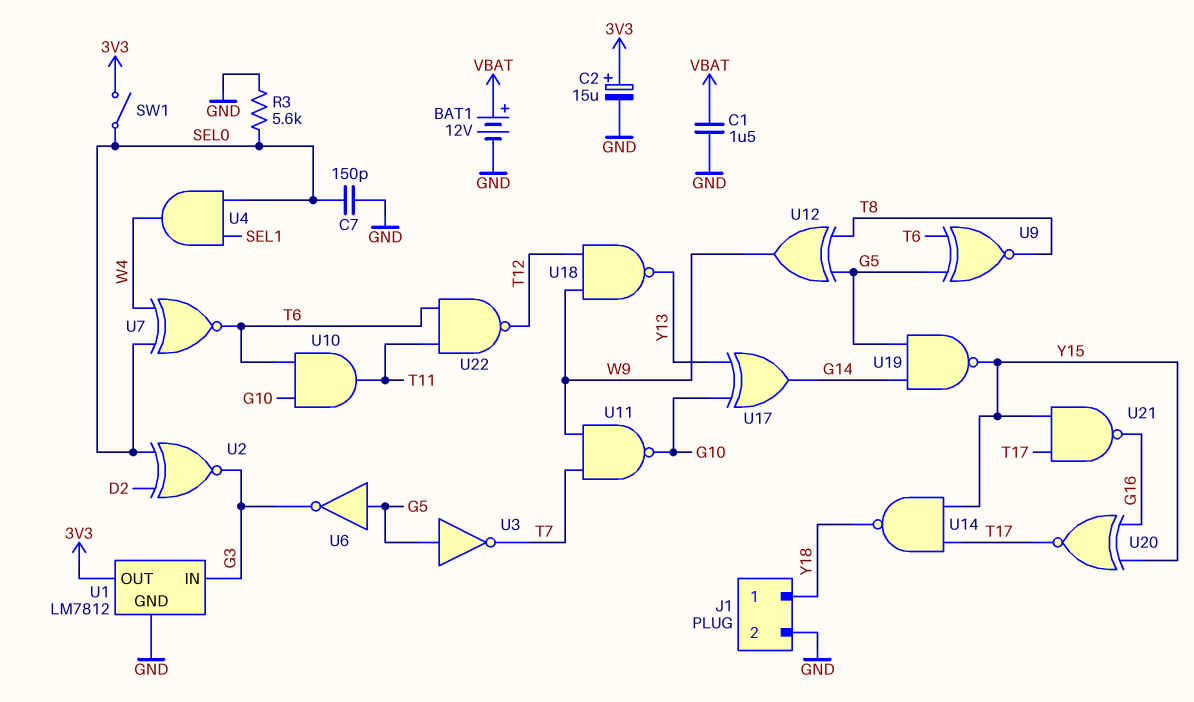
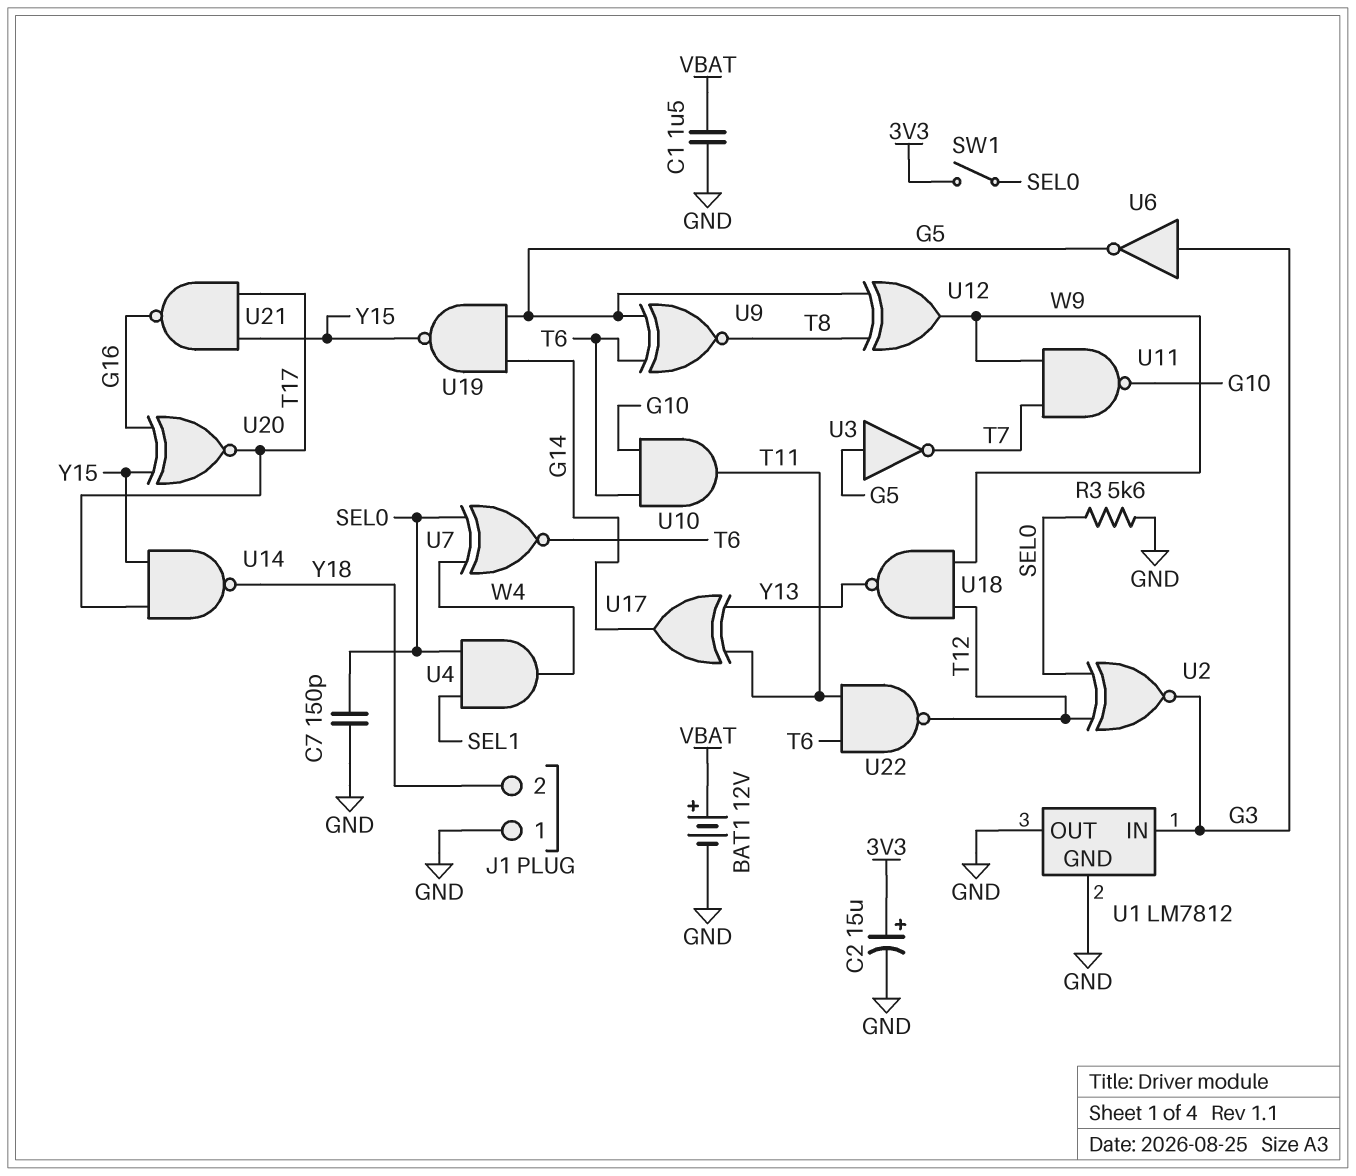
J1 pin 1: Y18 -> GND
J1 pin 2: GND -> Y18
U1 pin OUT: 3V3 -> GND
U2: XNOR (in D2, in SEL0, out G3) -> XNOR (in SEL0, in T12, out G3)
U6: NOT (in G5, out G3) -> NOT (in G3, out G5)
U17: XOR (in G10, in Y13, out G14) -> XOR (in T11, in Y13, out G14)

